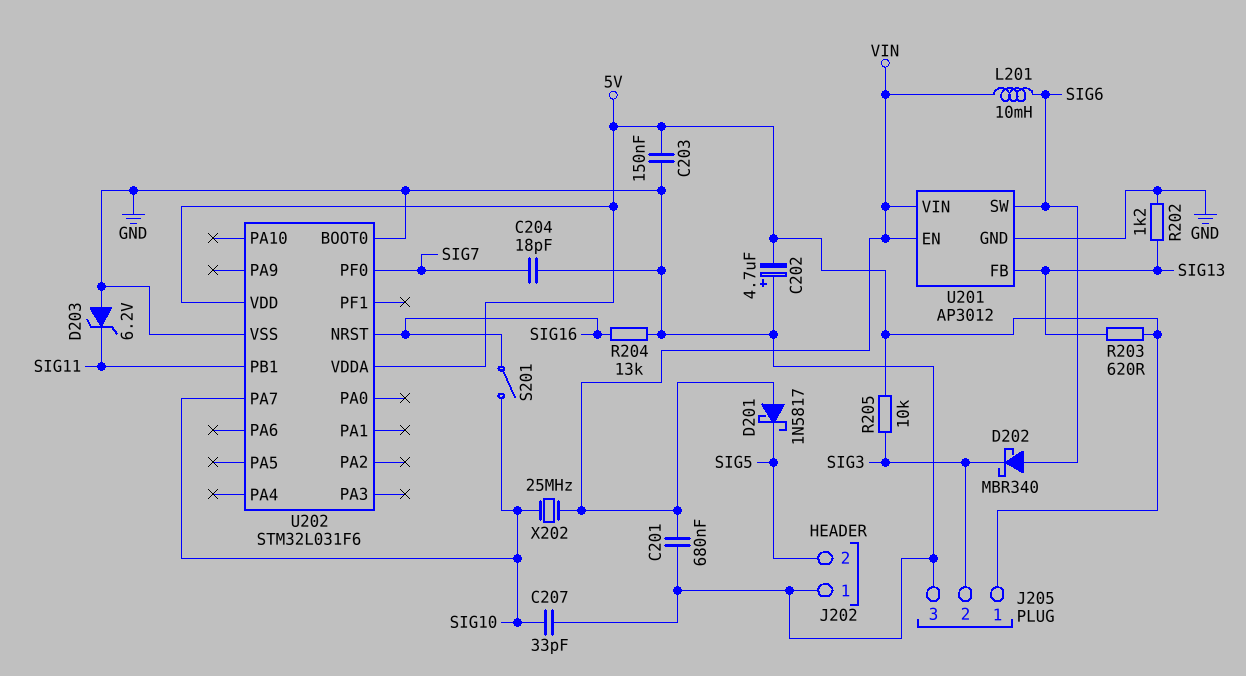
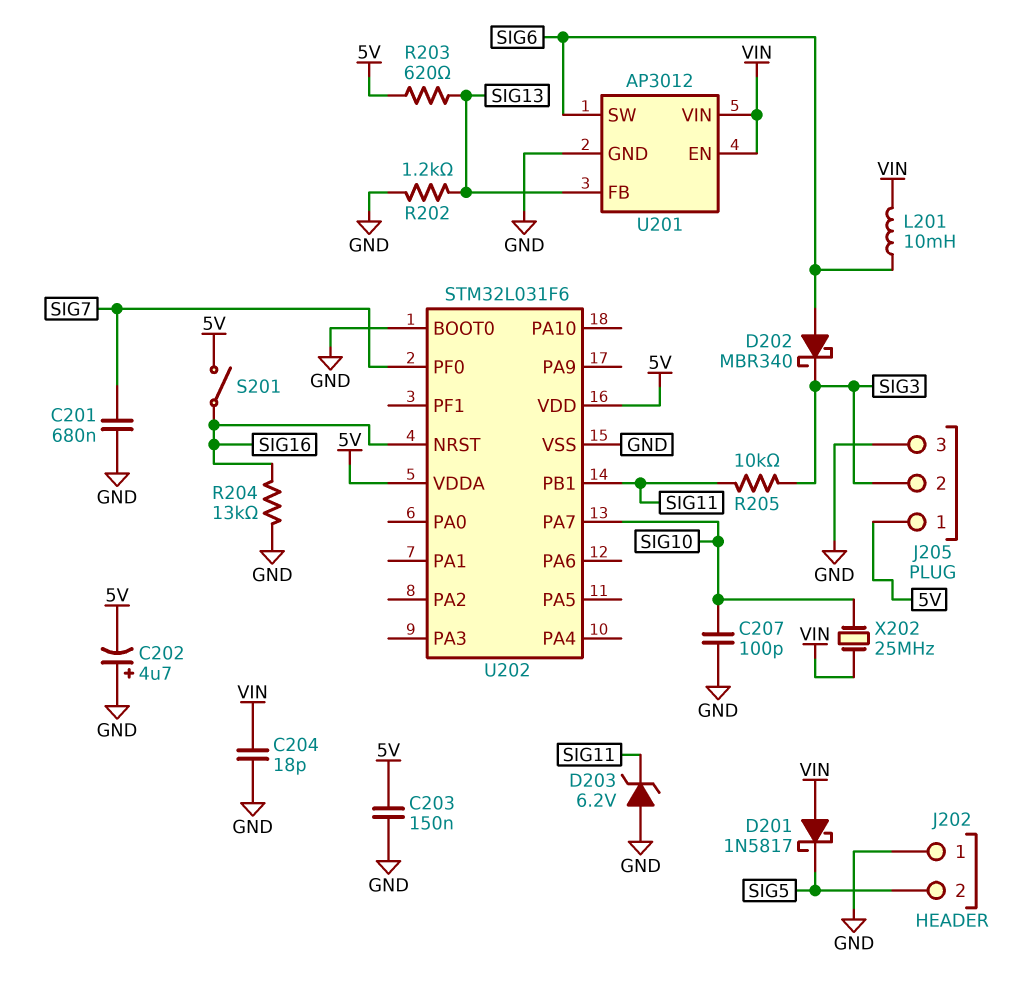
C201: 680nF (GND, VIN) -> 680nF (GND, SIG7)
C204: 18pF (GND, SIG7) -> 18pF (GND, VIN)
C207: 33pF (GND, SIG10) -> 100pF (GND, SIG10)
R205: 10k (5V, SIG3) -> 10k (SIG3, SIG11)
S201: switch (SIG10, SIG16) -> switch (5V, SIG16)

